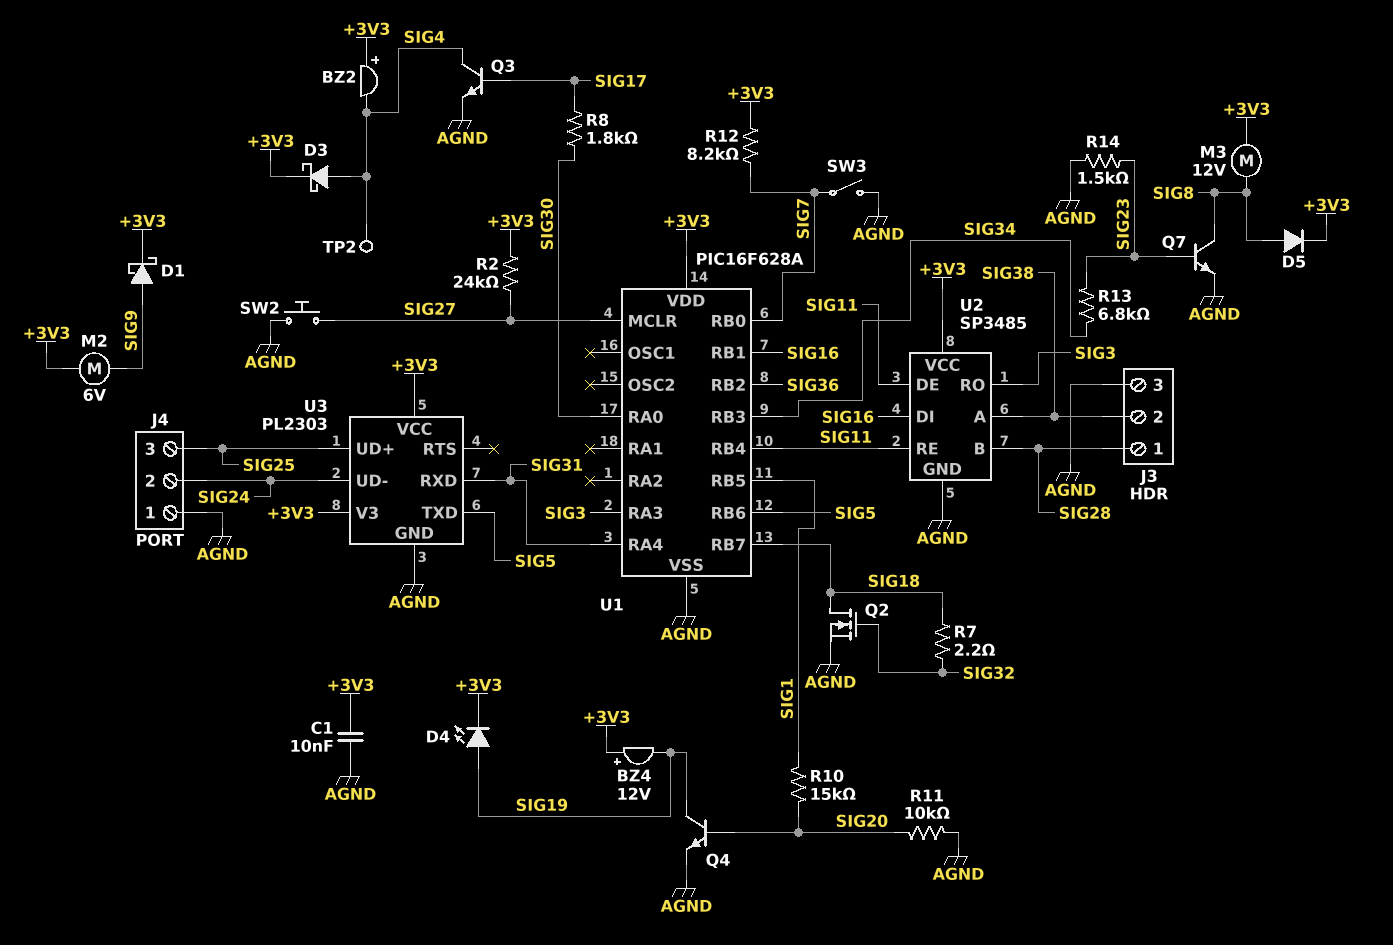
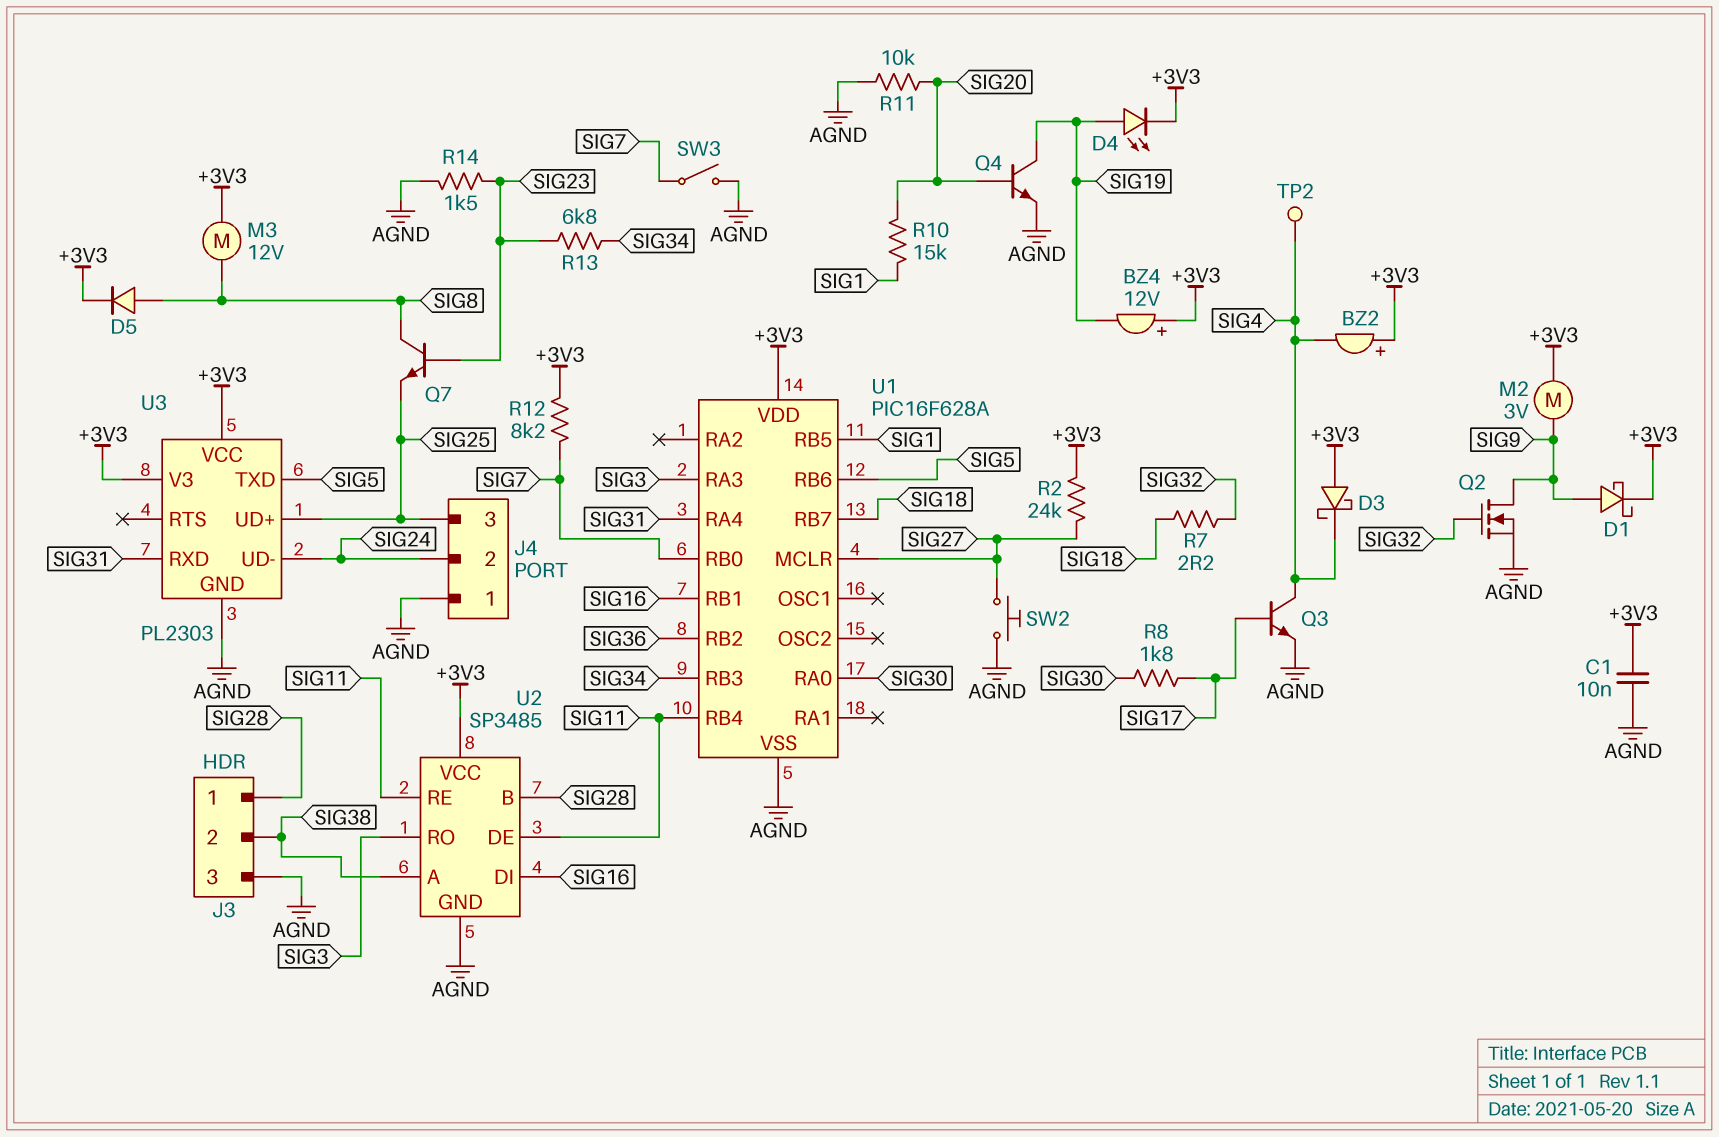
D3: schottky (A SIG4, K +3V3) -> schottky (A +3V3, K SIG4)
M2: motor 6V (+3V3, SIG9) -> motor 3V (+3V3, SIG9)
Q2: NMOS (G SIG32, D SIG18, S AGND) -> NMOS (G SIG32, D SIG9, S AGND)
Q7: NPN (B SIG23, C SIG8, E AGND) -> NPN (B SIG23, C SIG8, E SIG25)

